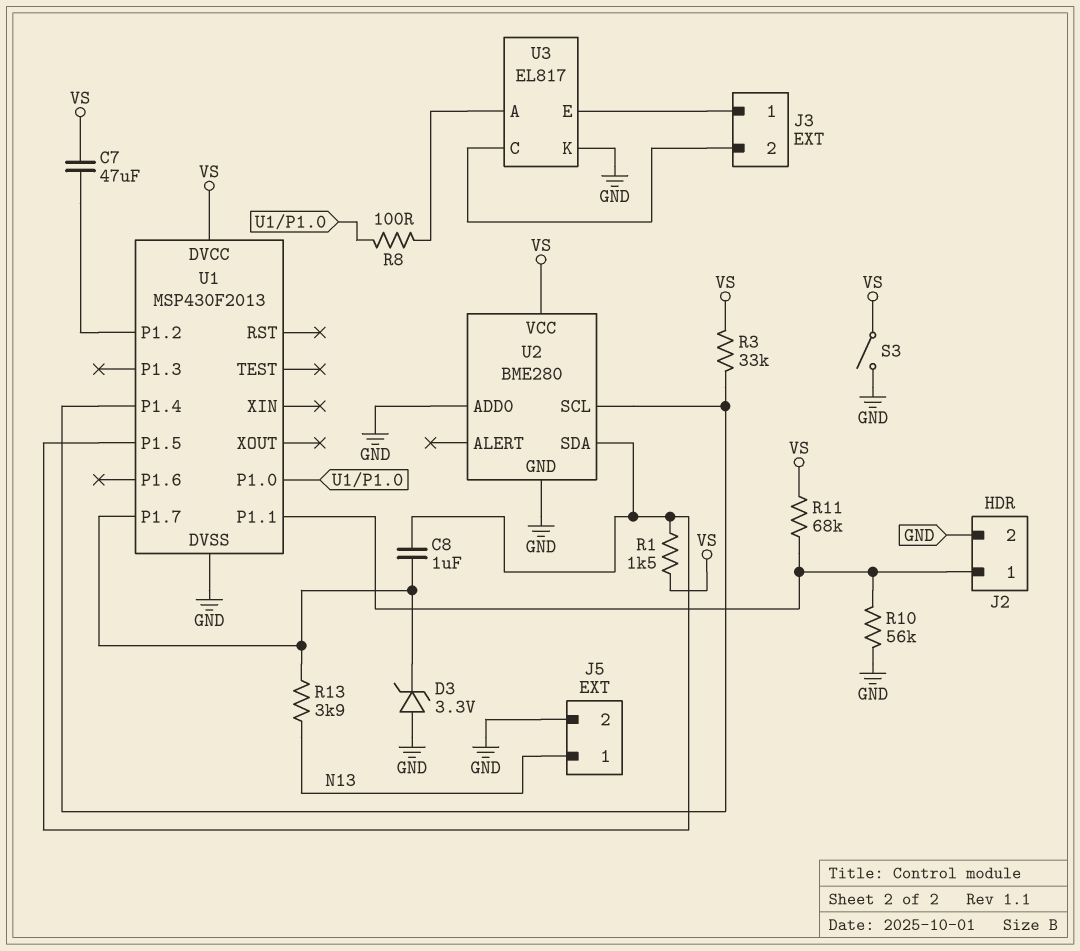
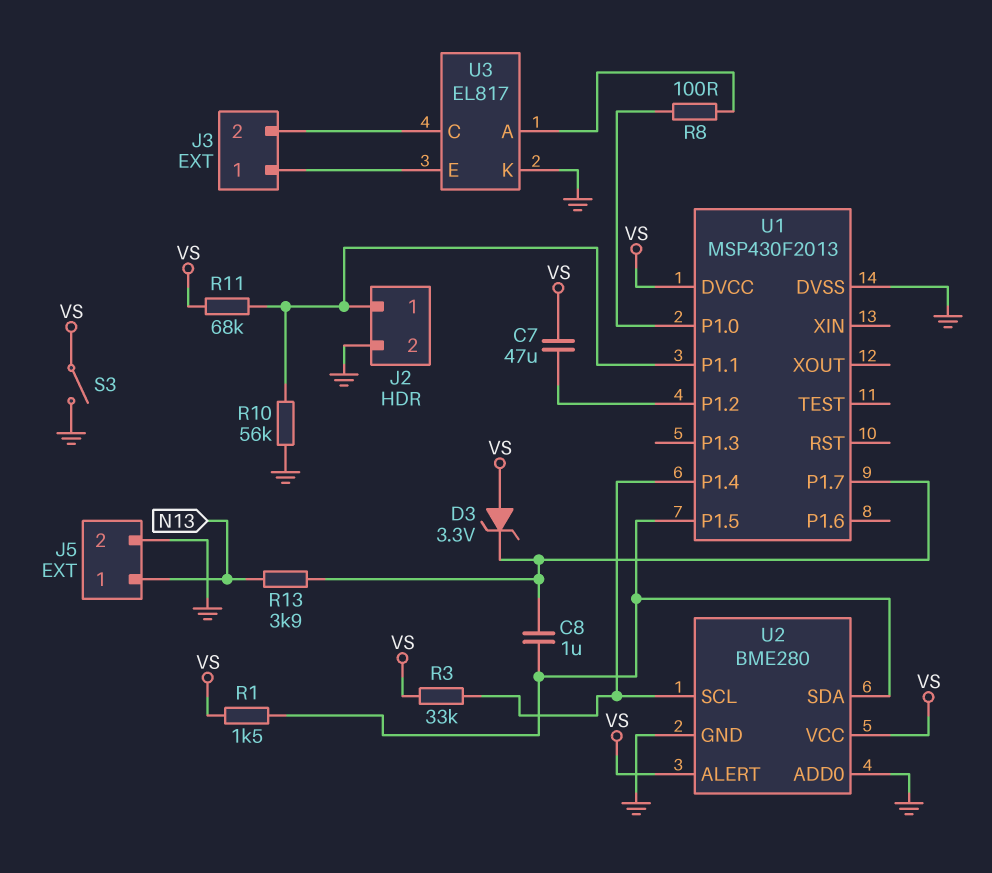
D3: zener 3.3V (A GND, K U1/P1.7) -> zener 3.3V (A VS, K U1/P1.7)
U2 pin ALERT: none -> VS

